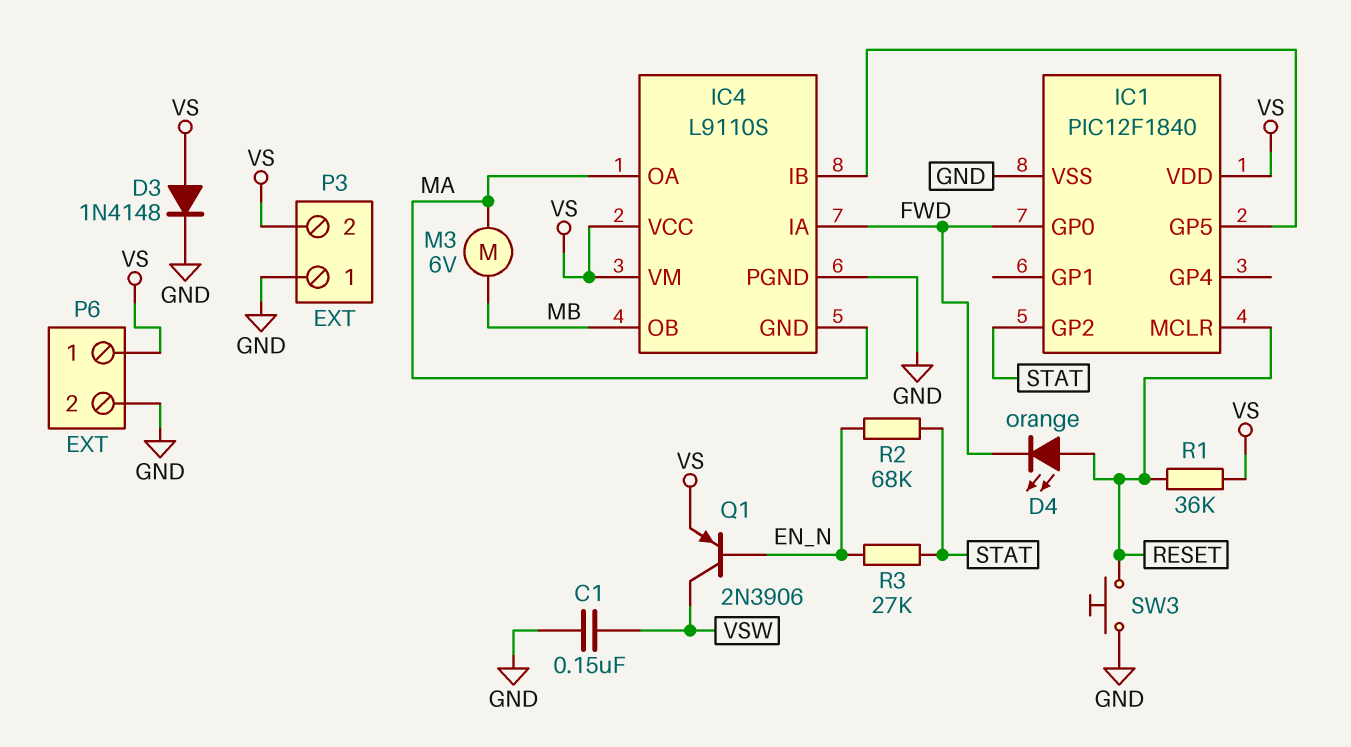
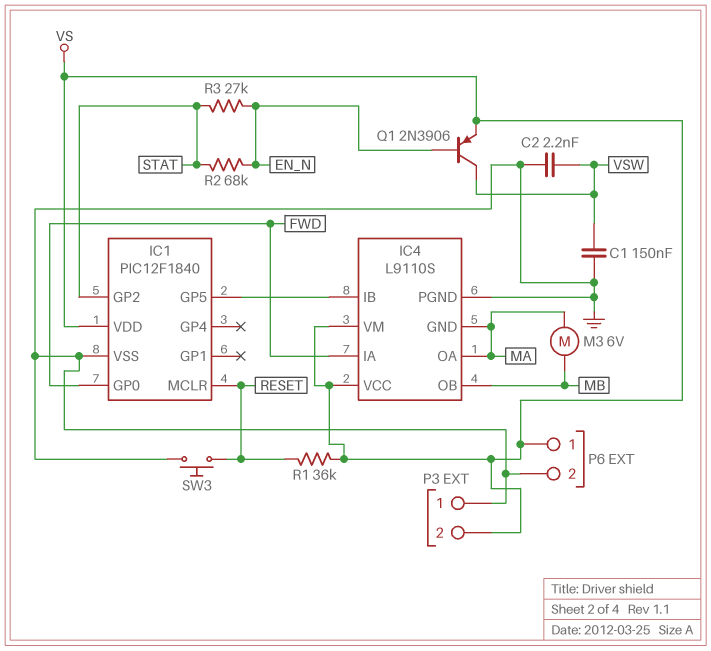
C2: none -> 2.2nF (GND, VSW)
D3: diode 1N4148 (A VS, K GND) -> none
D4: LED orange (A RESET, K FWD) -> none

